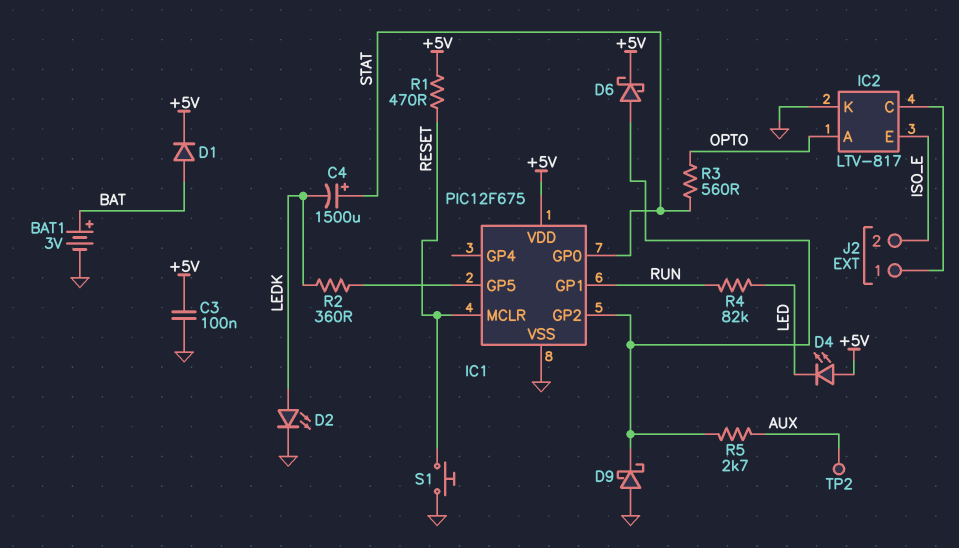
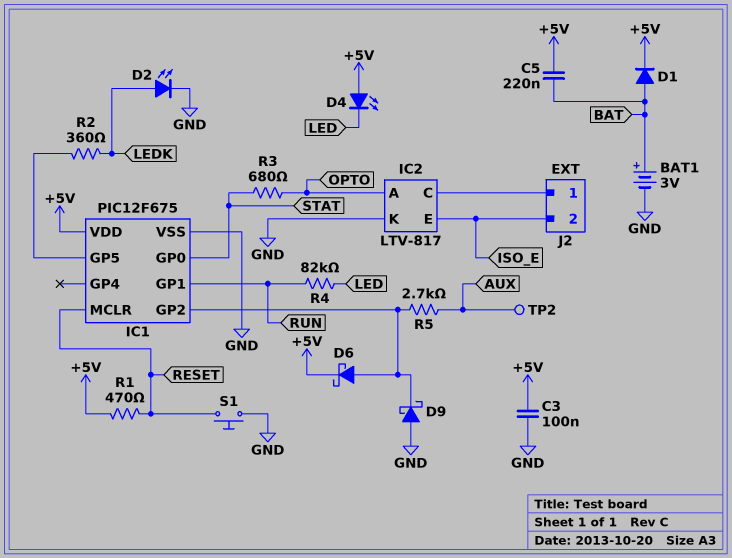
C4: 1500uF (plus STAT, minus LEDK) -> none
C5: none -> 220nF (+5V, BAT)
R3: 560 (OPTO, STAT) -> 680 (OPTO, STAT)

